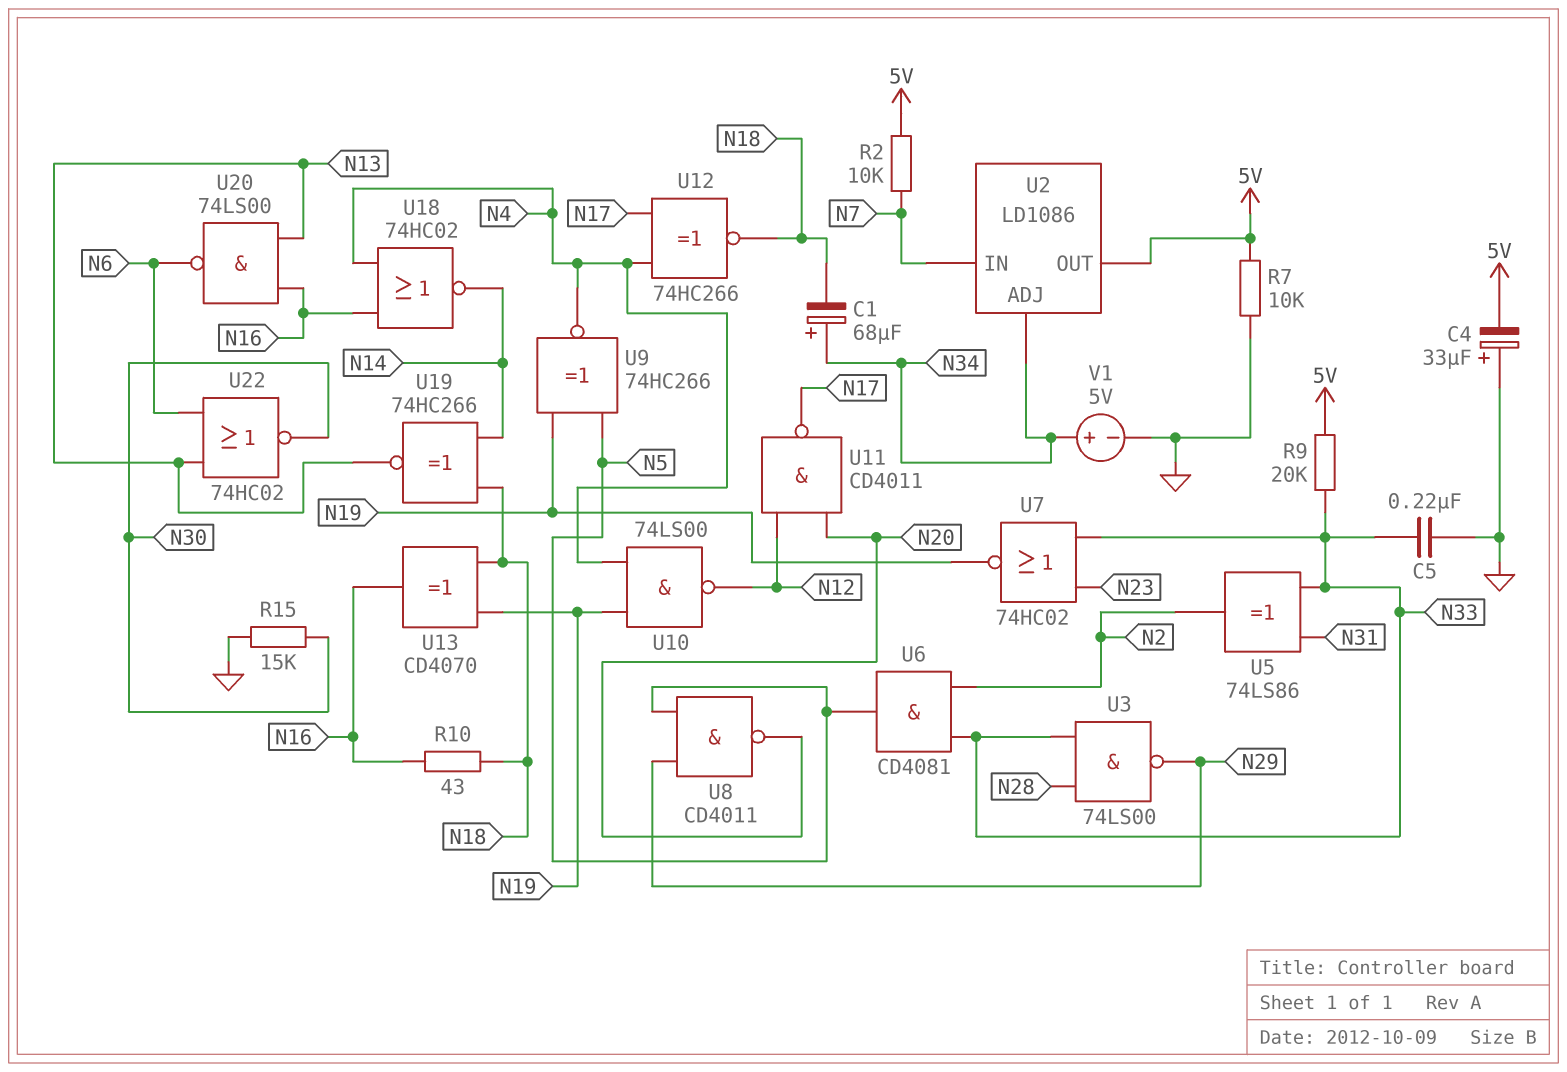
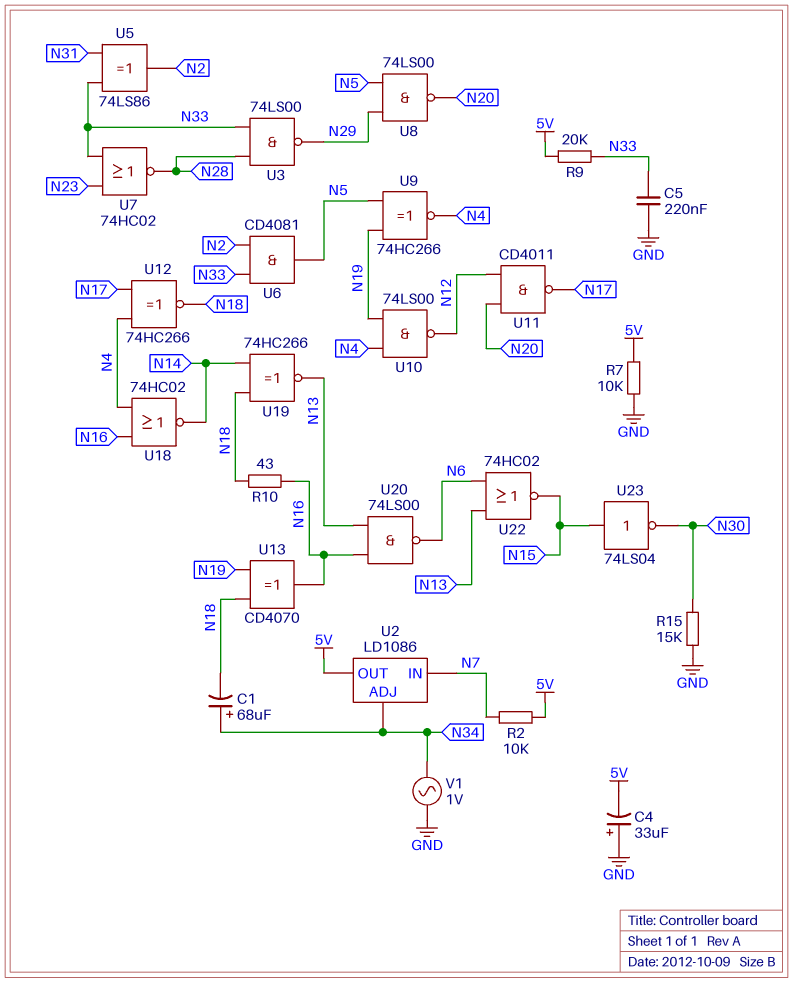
U7: NOR 74HC02 (in N23, in N33, out N19) -> NOR 74HC02 (in N23, in N33, out N28)
U8: NAND CD4011 (in N5, in N29, out N20) -> NAND 74LS00 (in N5, in N29, out N20)
U22: NOR 74HC02 (in N6, in N13, out N30) -> NOR 74HC02 (in N6, in N13, out N15)
U23: none -> NOT 74LS04 (in N15, out N30)
V1: 5V (plus N34, minus GND) -> AC 1V (GND, N34)

